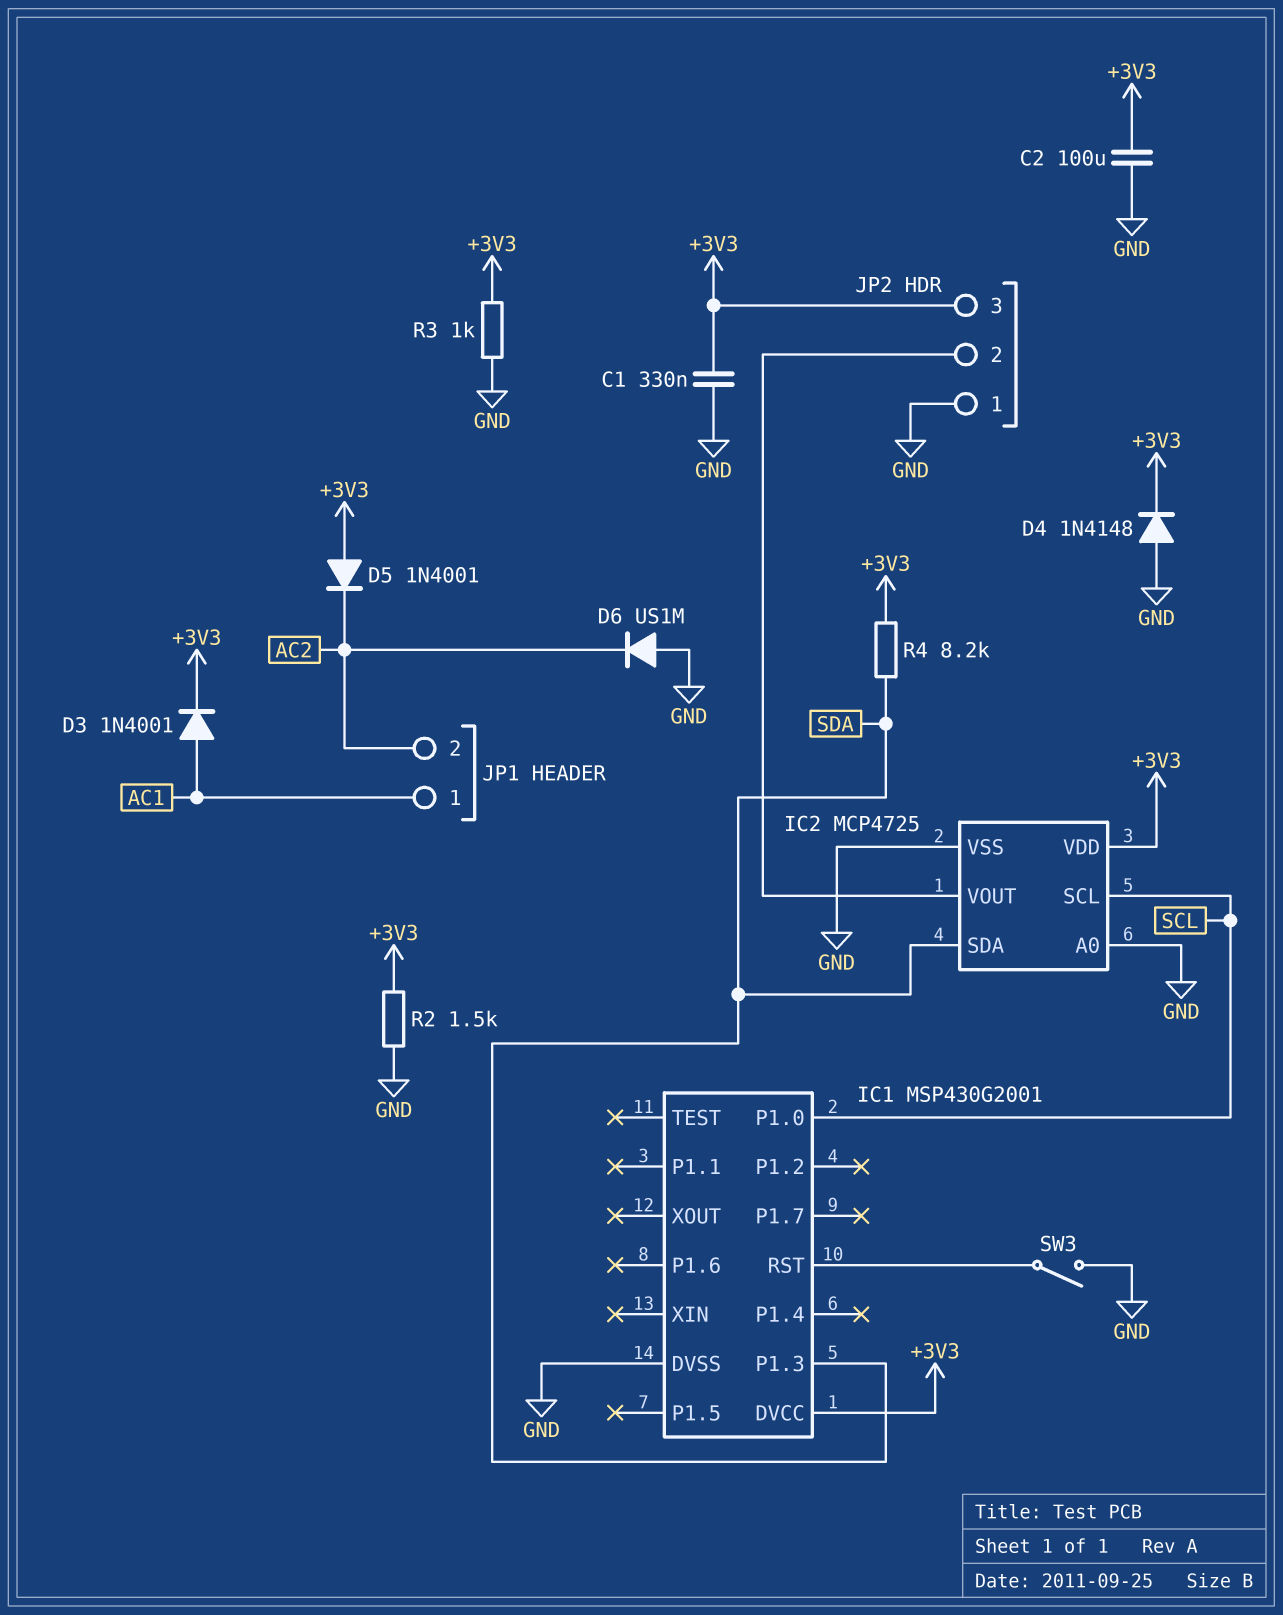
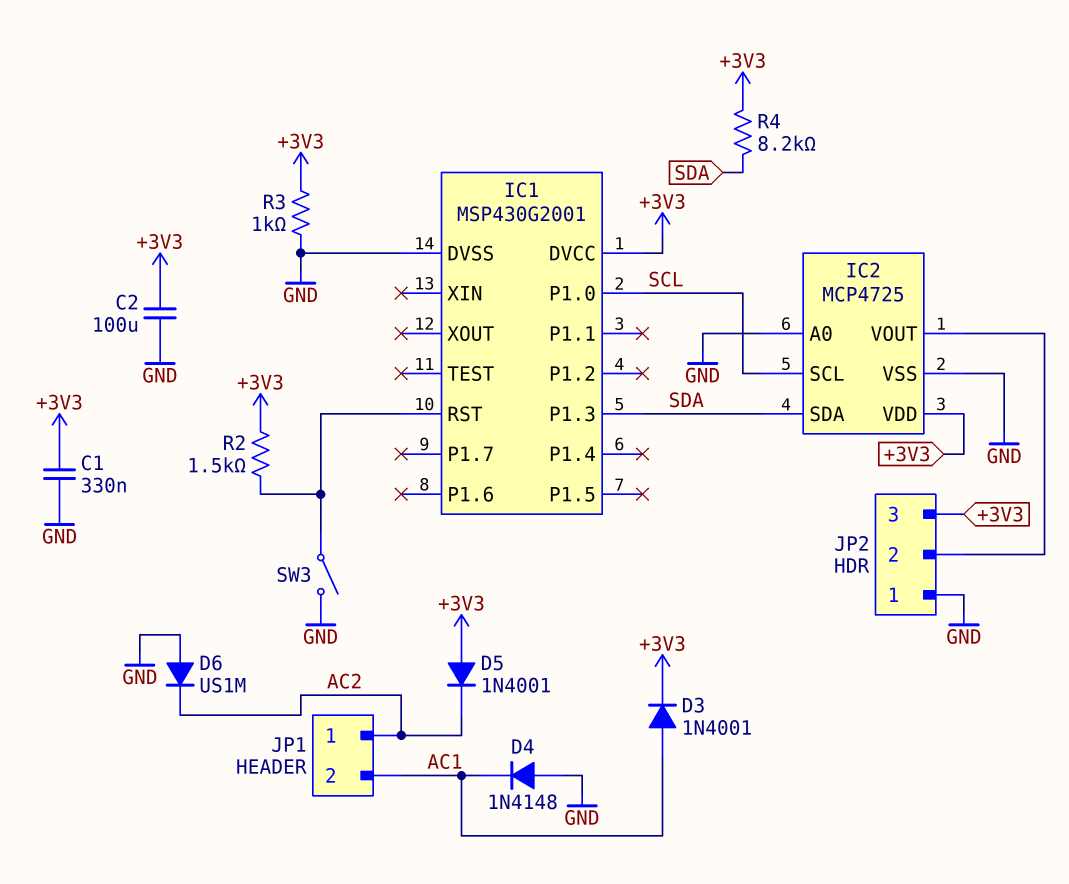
D4: diode 1N4148 (A GND, K +3V3) -> diode 1N4148 (A GND, K AC1)
JP1 pin 1: AC1 -> AC2
JP1 pin 2: AC2 -> AC1
R2: 1.5k (+3V3, GND) -> 1.5k (+3V3, IC1/RST)

